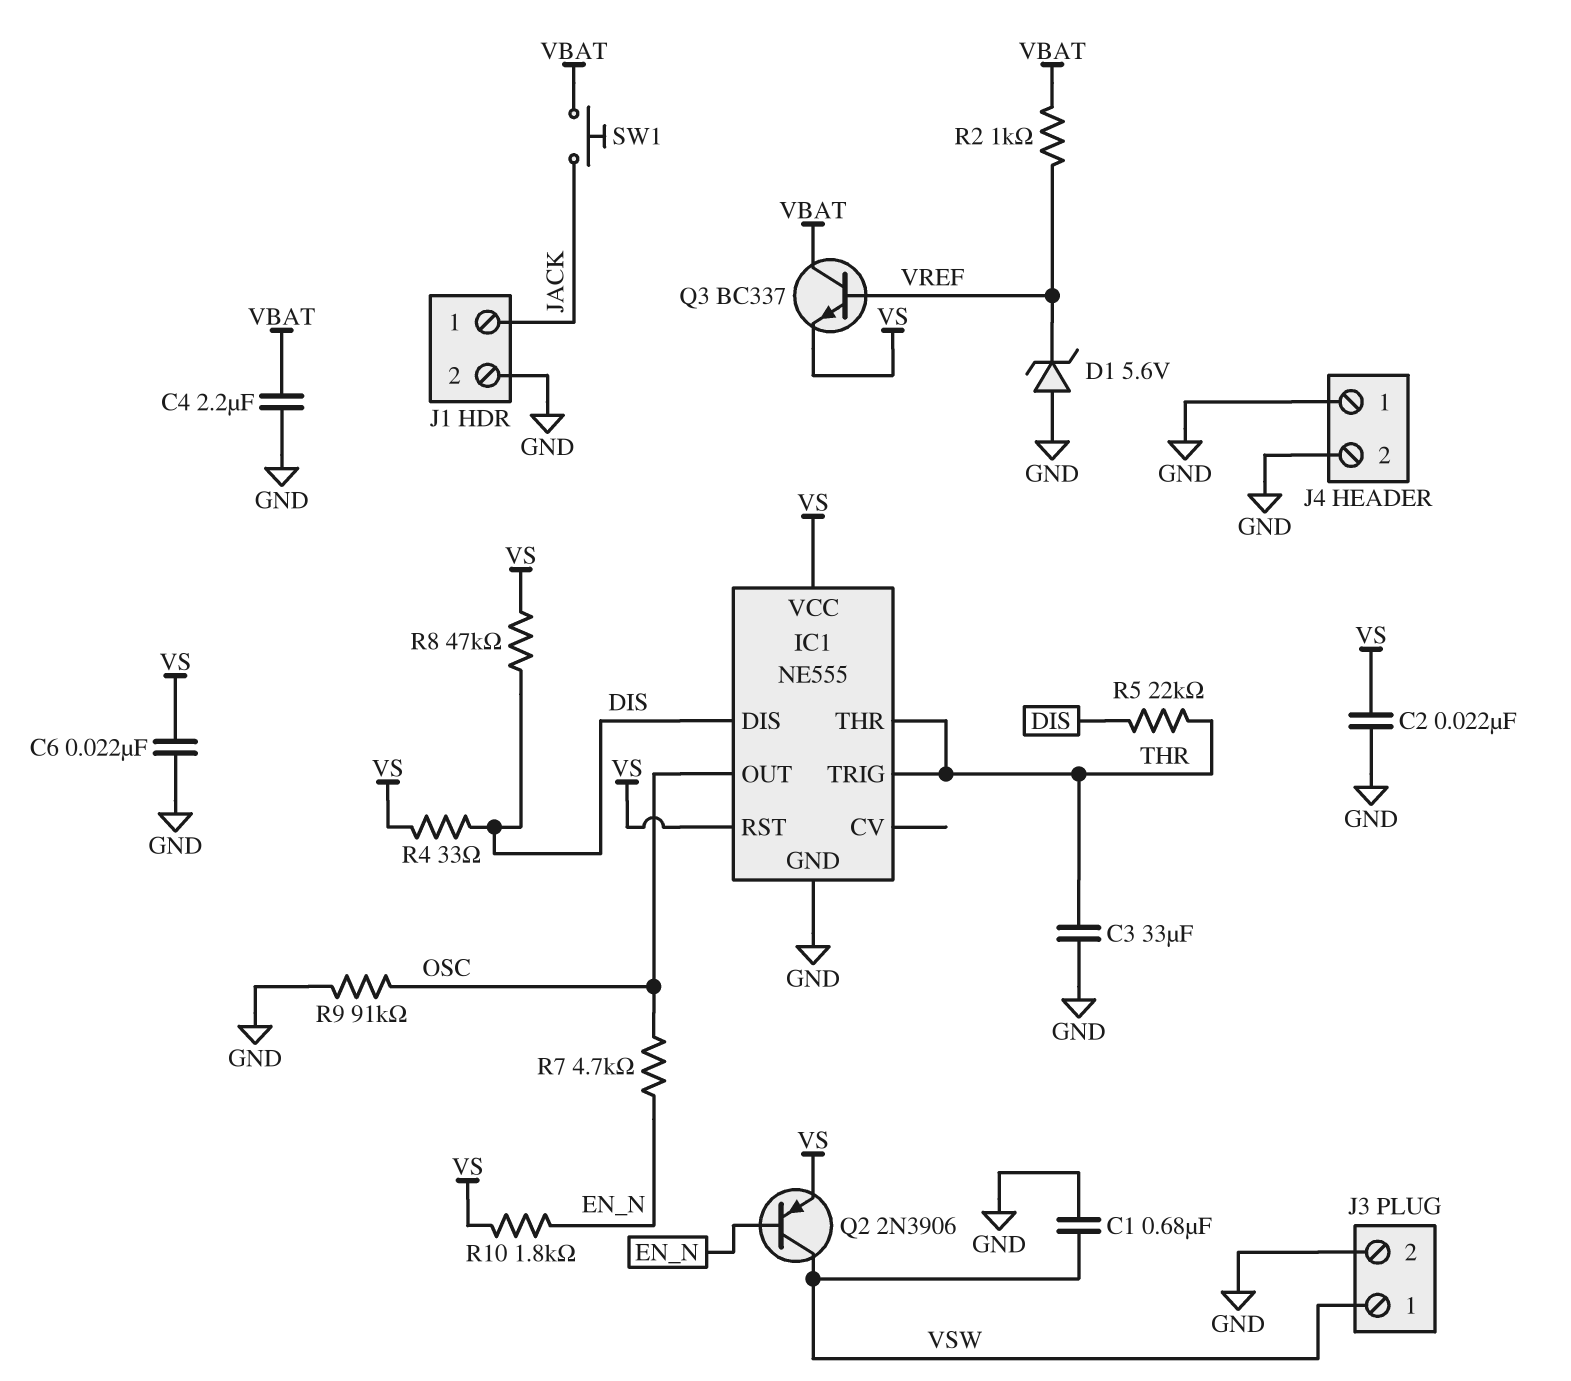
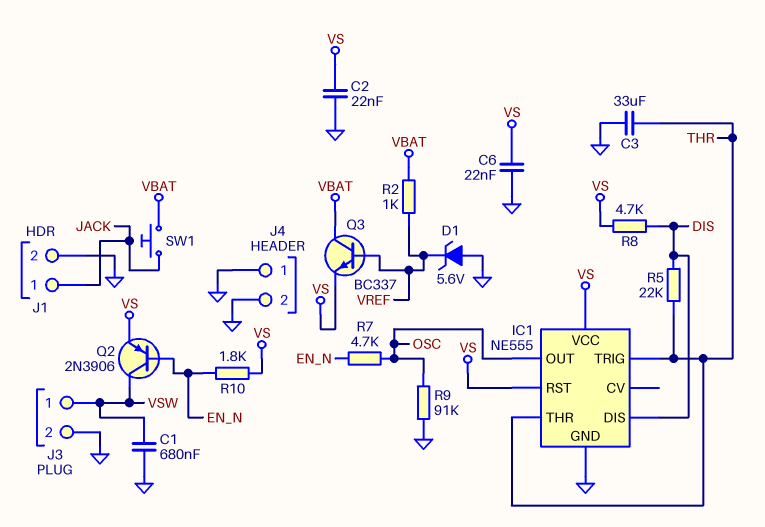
C4: 2.2uF (GND, VBAT) -> none
R4: 33 (DIS, VS) -> none
R8: 47k (DIS, VS) -> 4.7k (DIS, VS)

